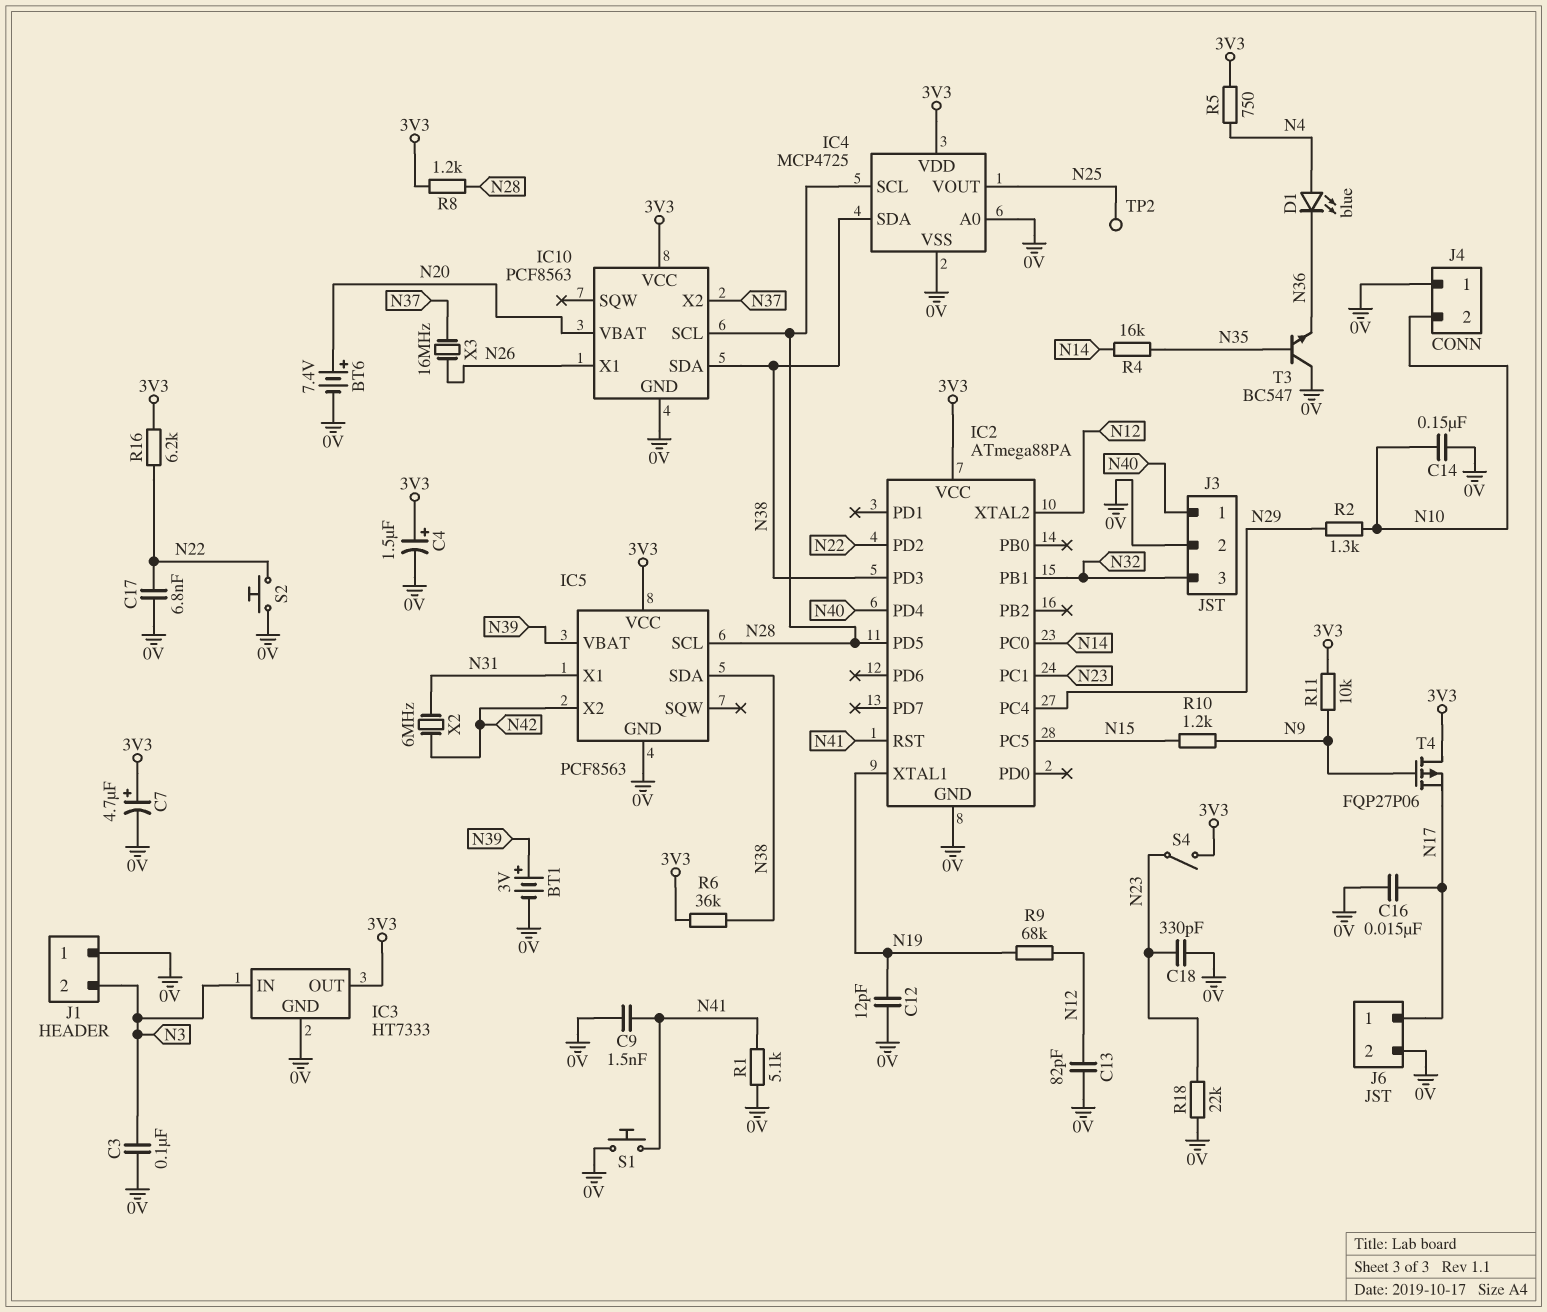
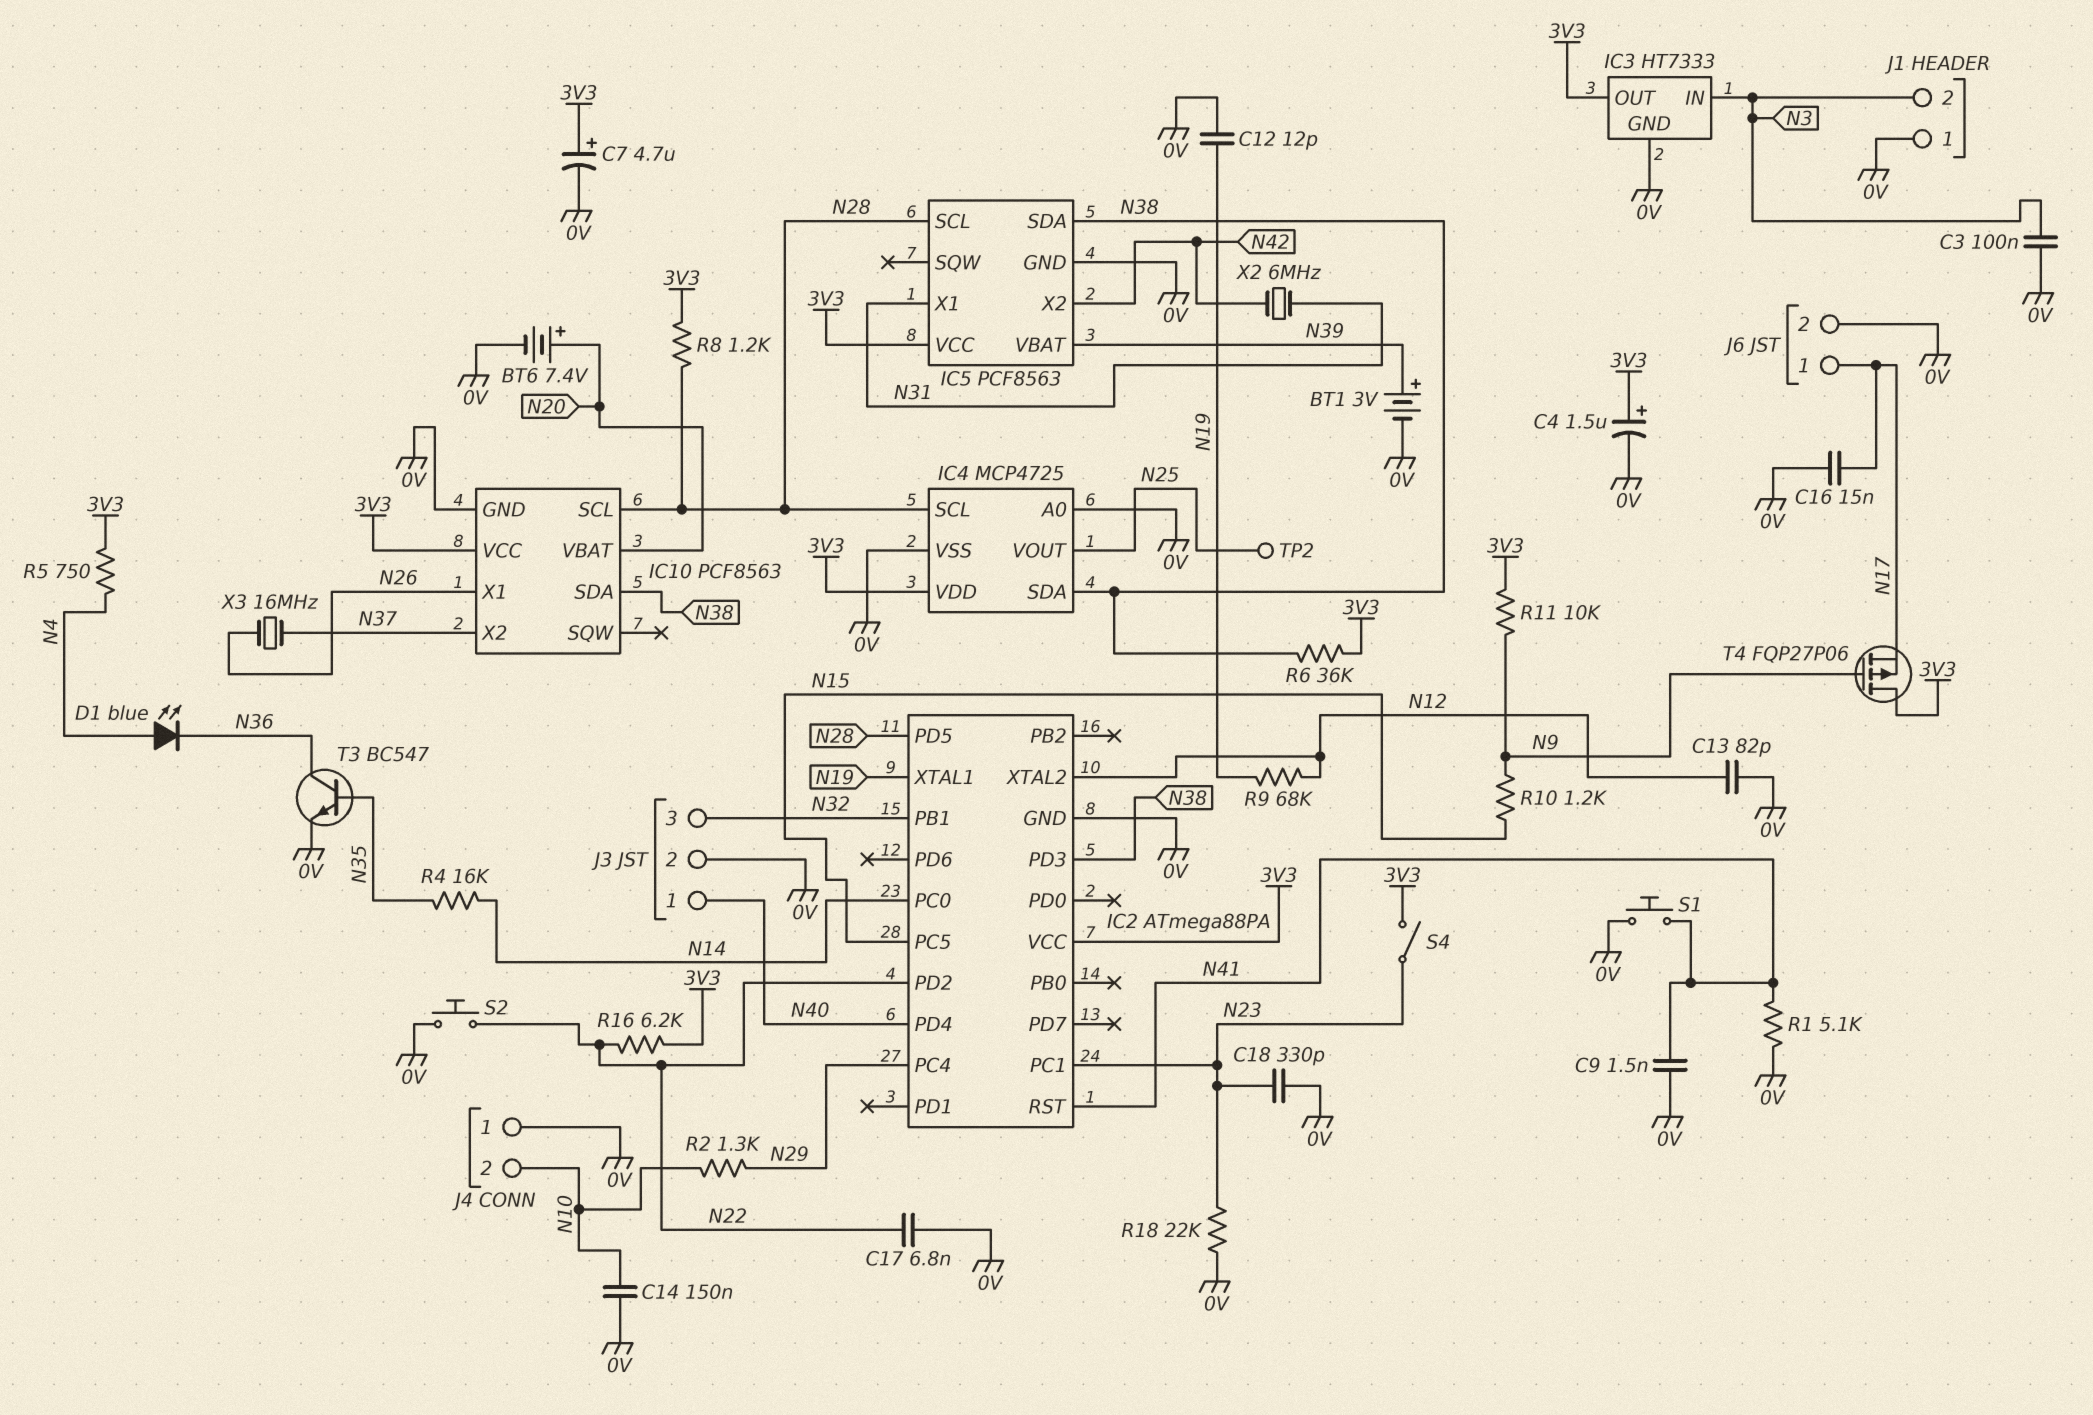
T3: NPN BC547 (B N35, C 0V, E N36) -> NPN BC547 (B N35, C N36, E 0V)

